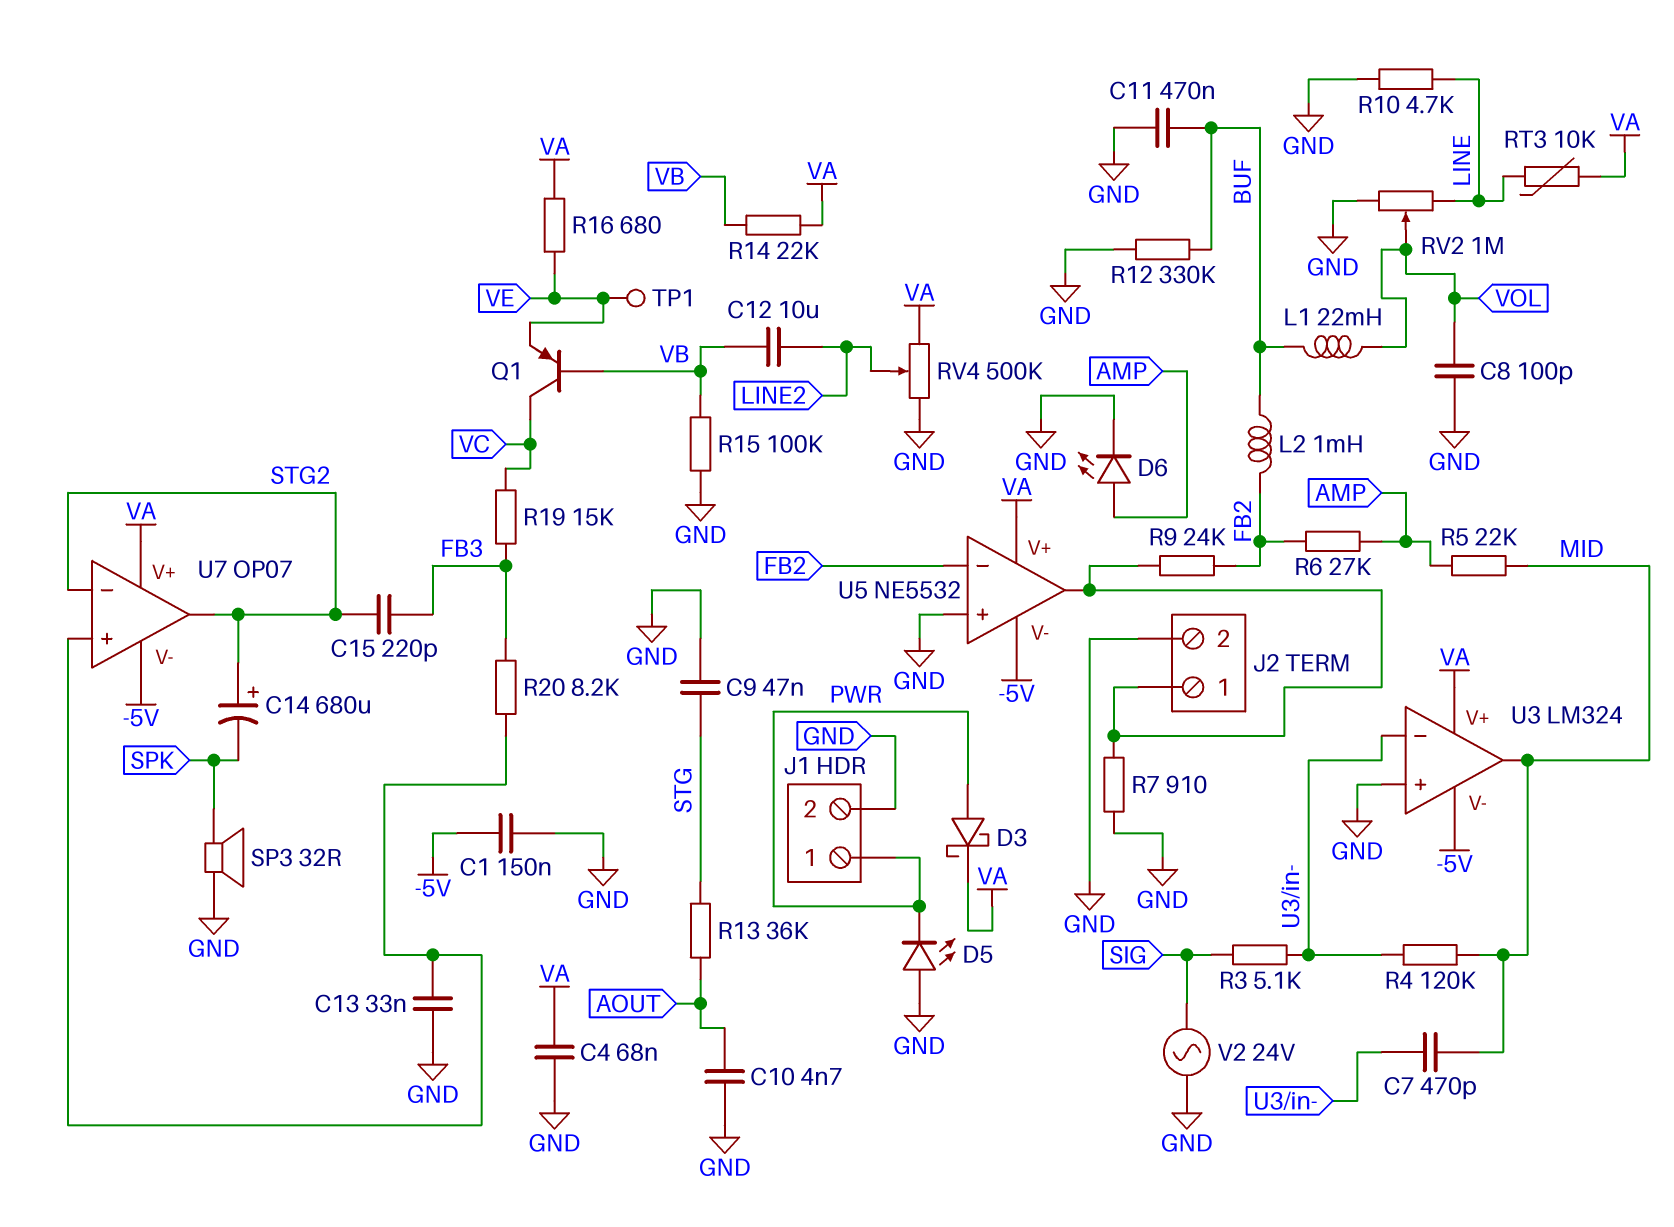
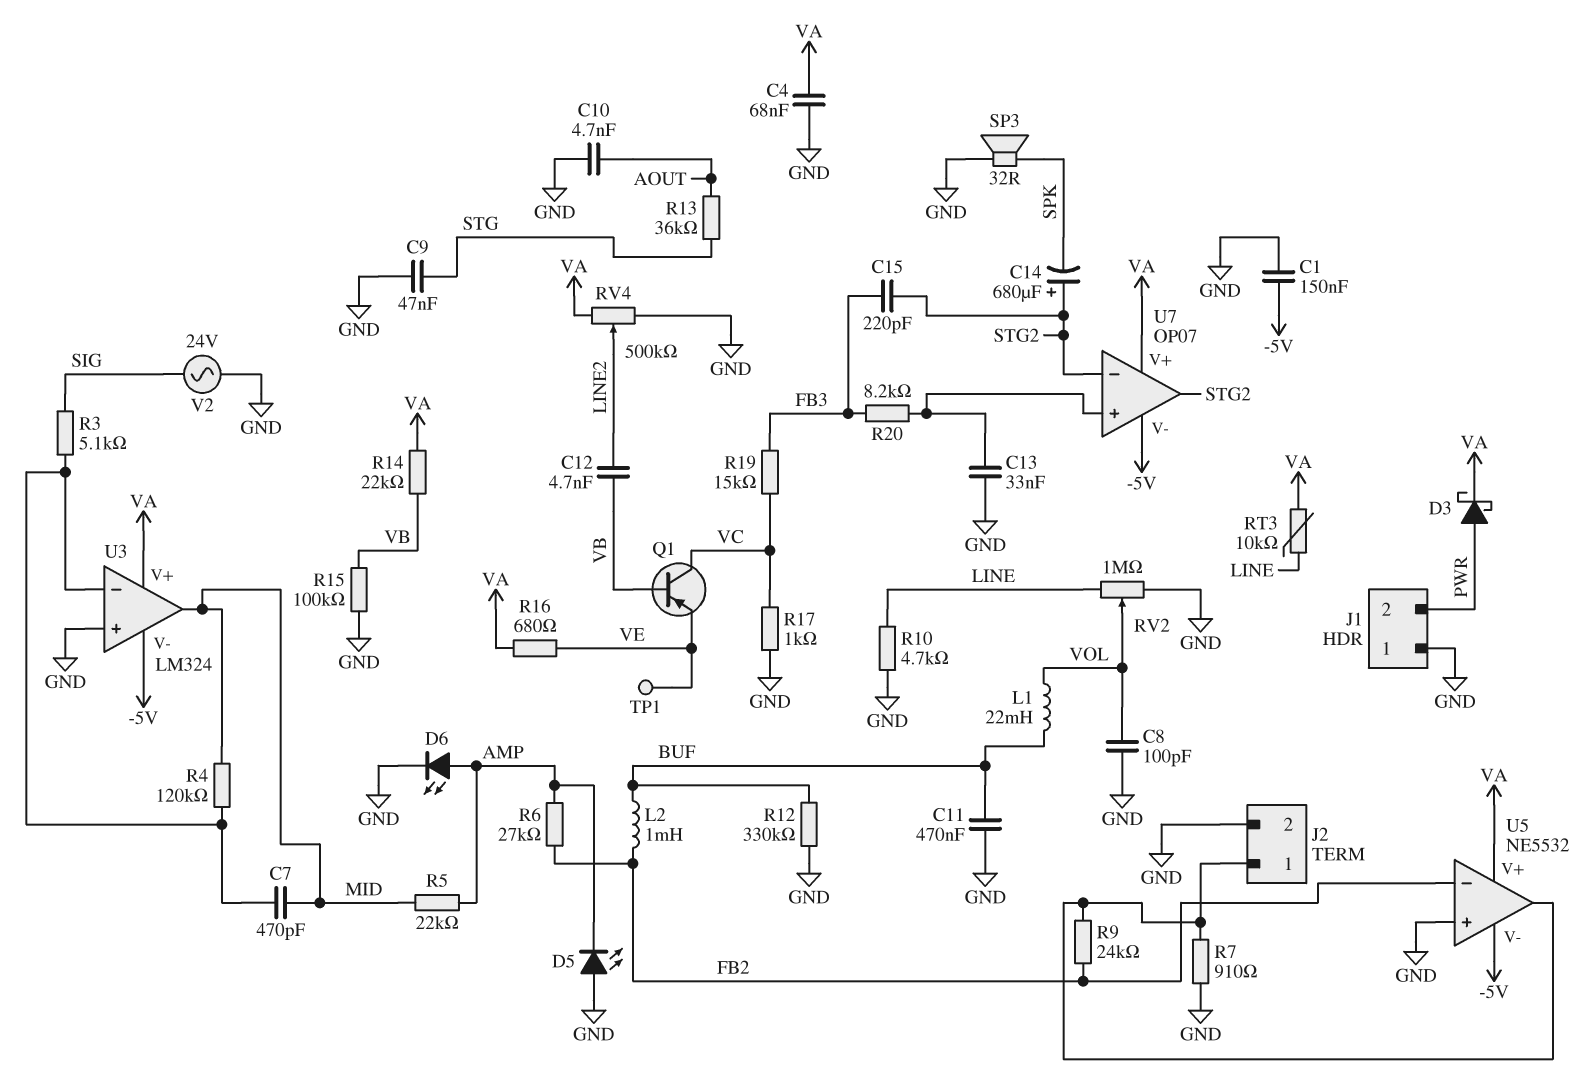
C12: 10uF (LINE2, VB) -> 4.7nF (LINE2, VB)
D5: LED (A GND, K PWR) -> LED (A GND, K AMP)
J1 pin 1: PWR -> GND
J1 pin 2: GND -> PWR
R17: none -> 1k (GND, VC)

